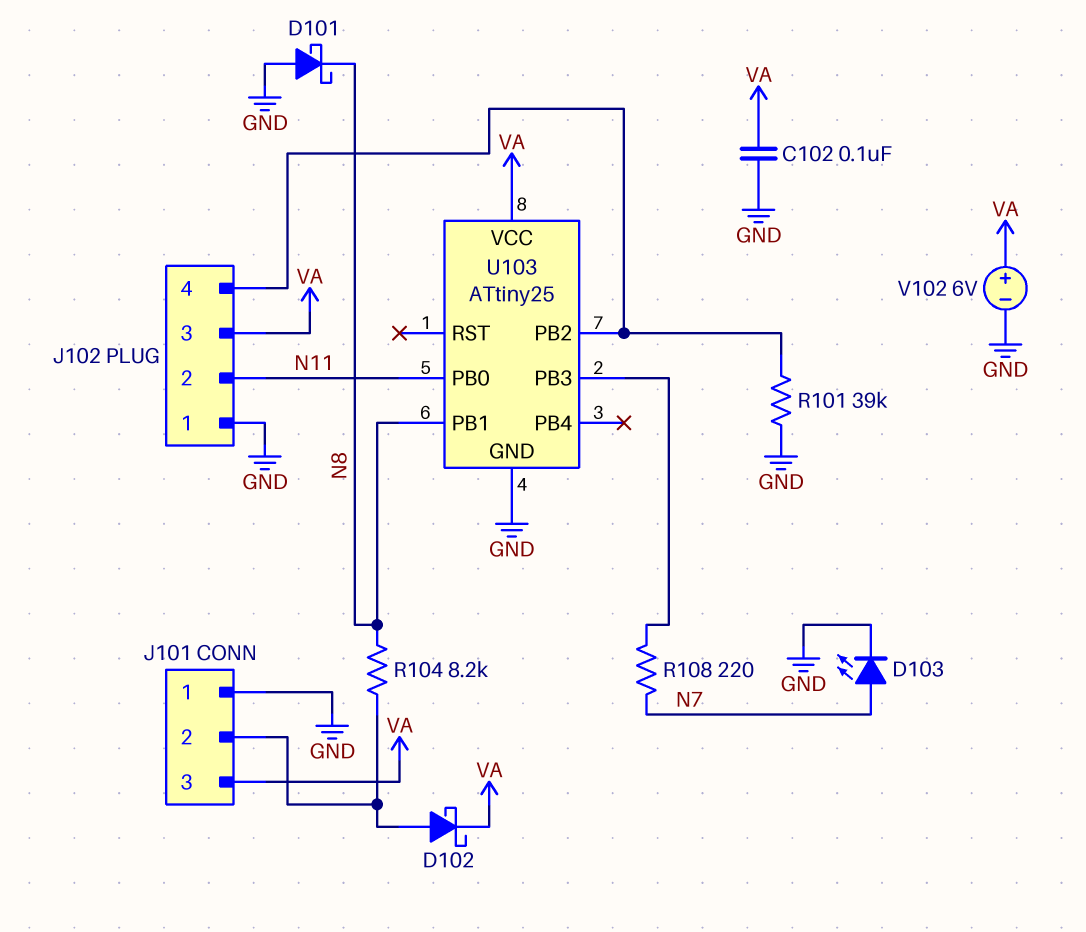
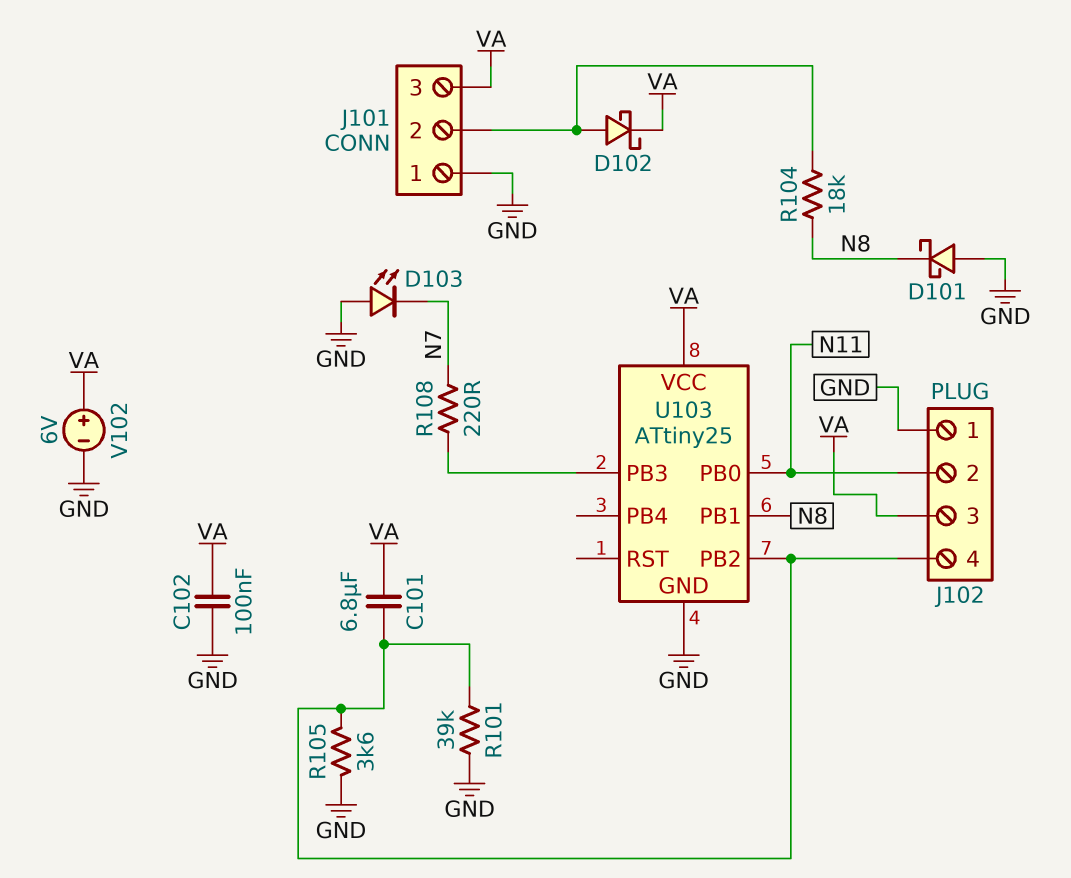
C101: none -> 6.8uF (J102/4, VA)
D103: LED (A N7, K GND) -> LED (A GND, K N7)
R104: 8.2k (J101/2, N8) -> 18k (J101/2, N8)
R105: none -> 3.6k (GND, J102/4)

